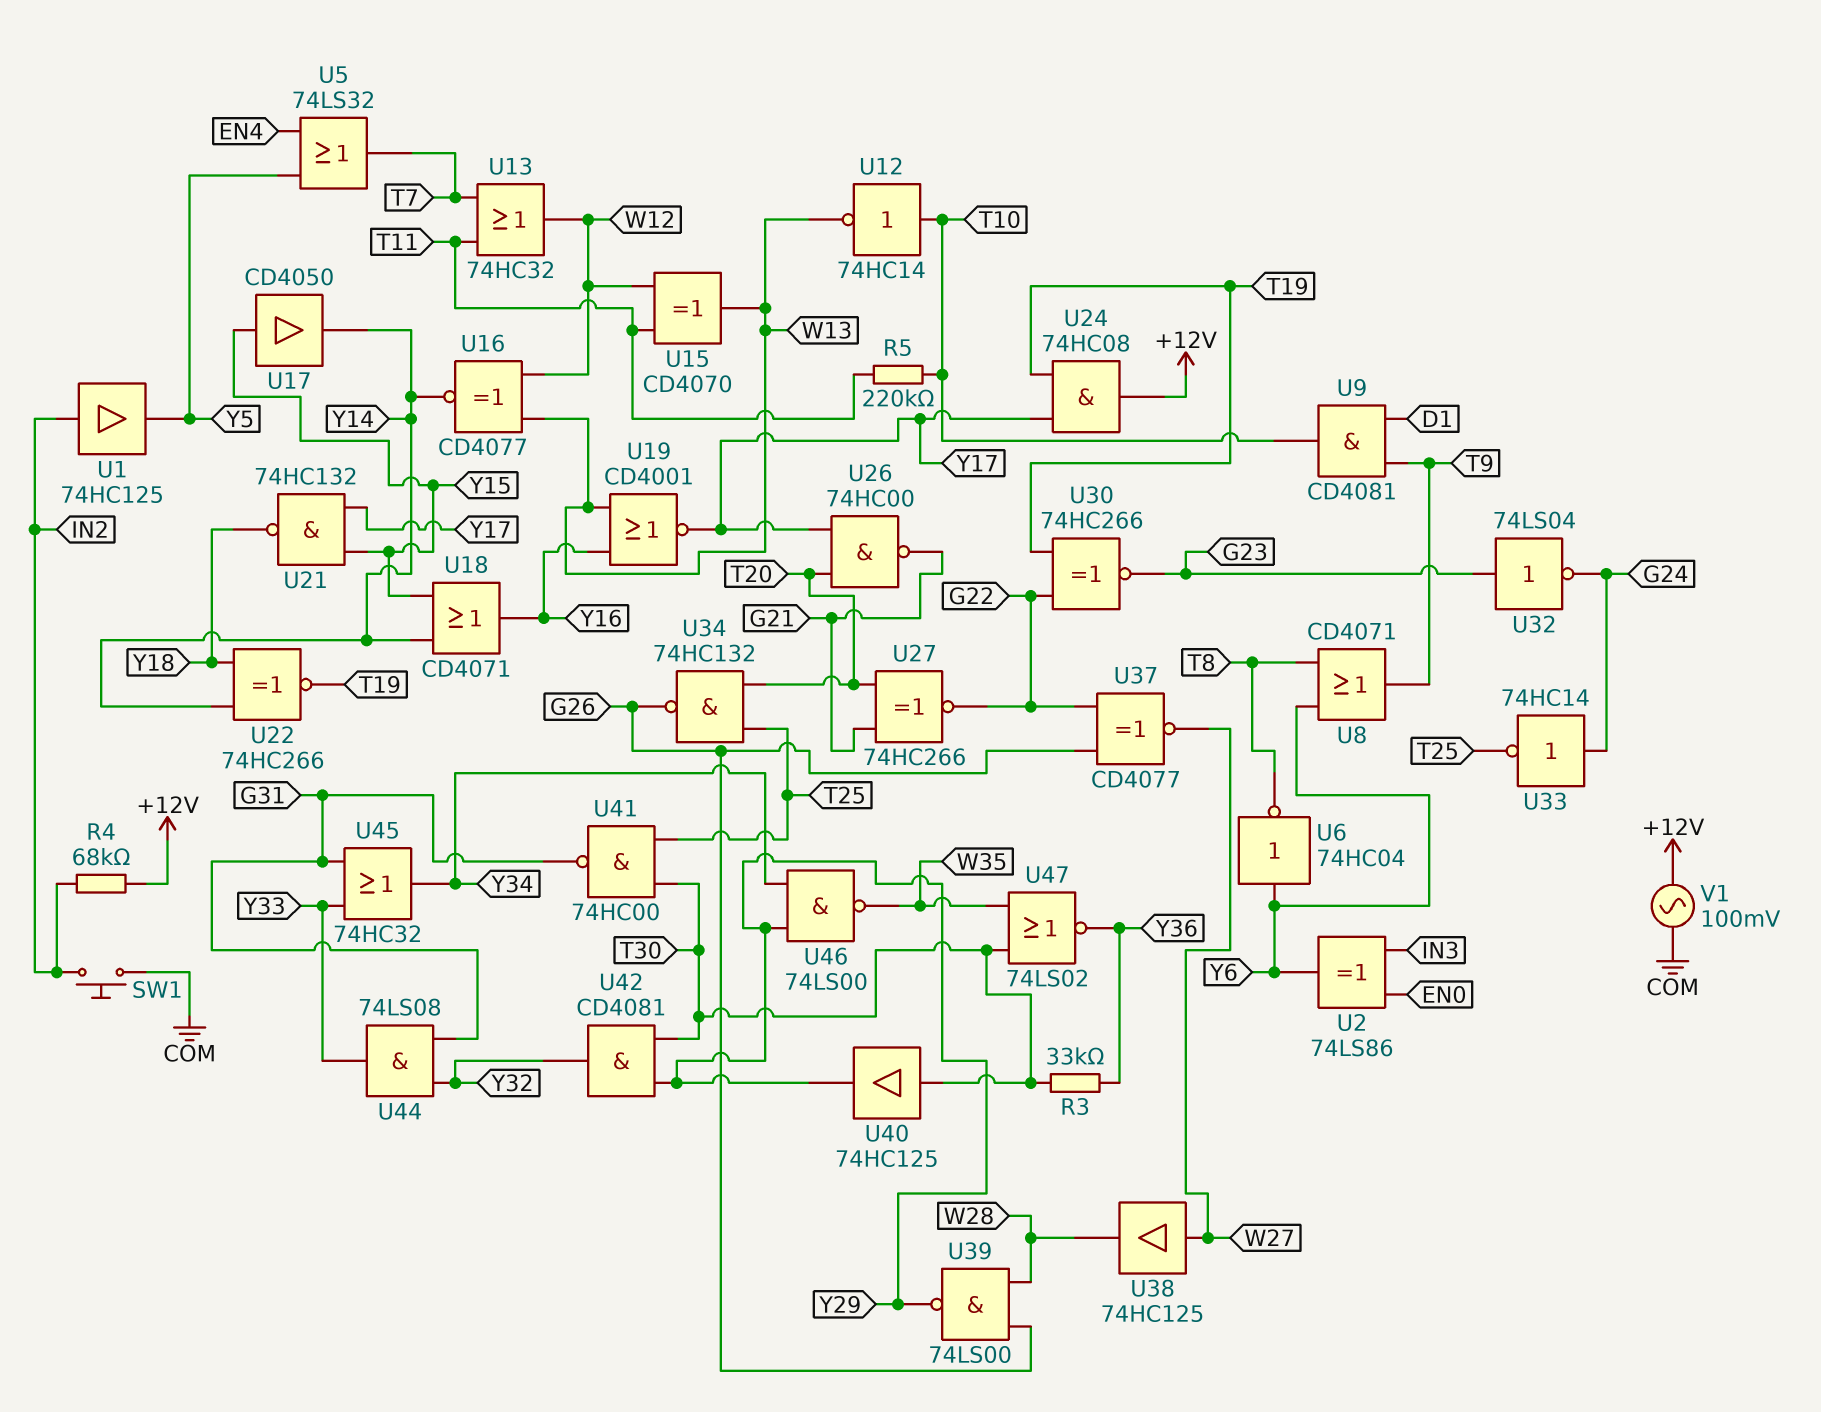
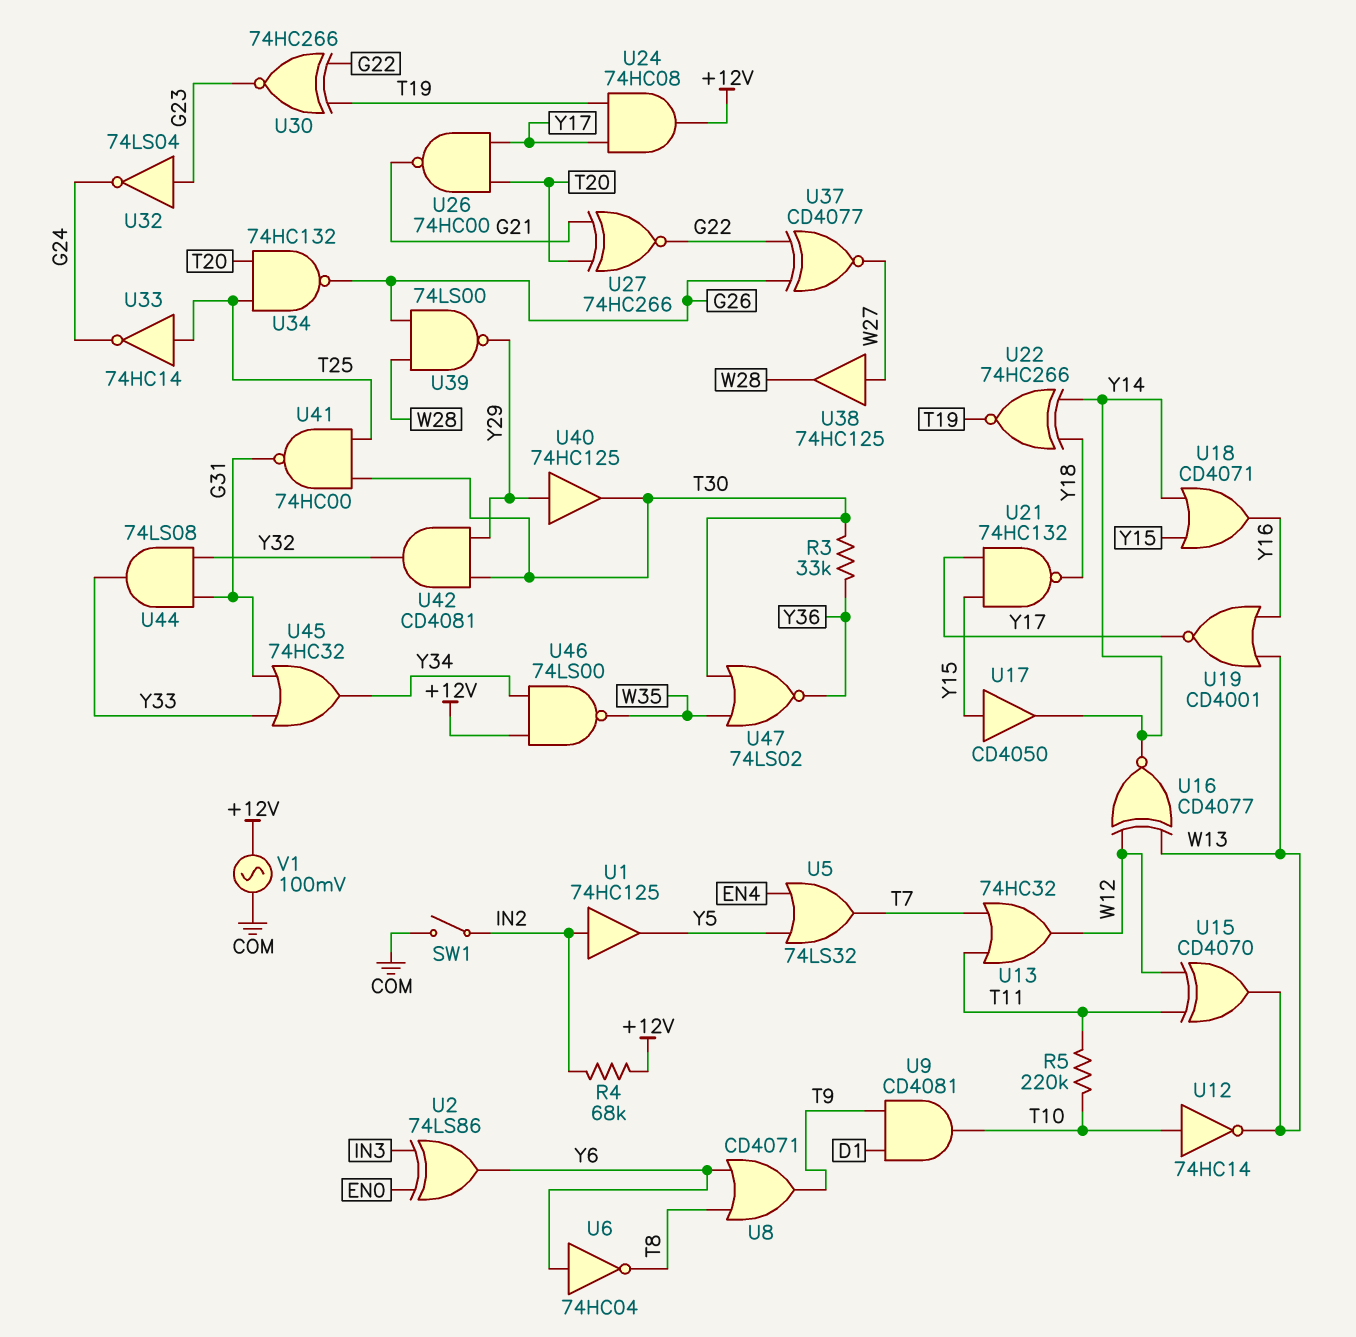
SW1: button (COM, IN2) -> switch (COM, IN2)
U33: NOT 74HC14 (in G24, out T25) -> NOT 74HC14 (in T25, out G24)
U40: buffer 74HC125 (in T30, out Y29) -> buffer 74HC125 (in Y29, out T30)
U46: NAND 74LS00 (in Y29, in Y34, out W35) -> NAND 74LS00 (in +12V, in Y34, out W35)

